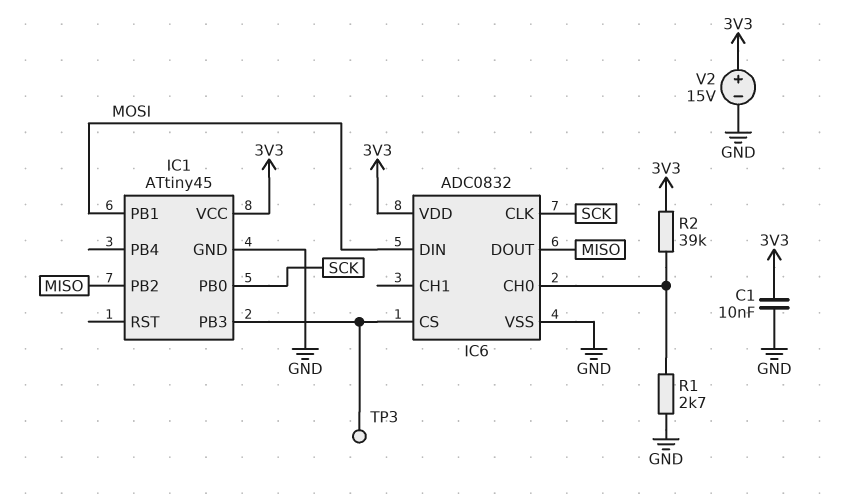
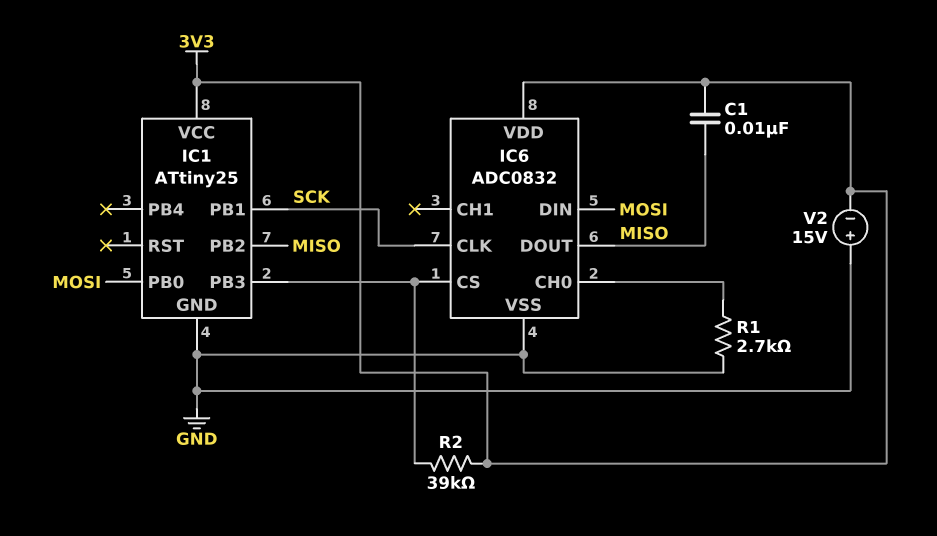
C1: 10nF (3V3, GND) -> 10nF (3V3, MISO)
IC1: ATtiny45 -> ATtiny25
IC1 pin PB0: SCK -> MOSI
IC1 pin PB1: MOSI -> SCK
R2: 39k (3V3, IC6/CH0) -> 39k (3V3, IC1/PB3)
TP3: test point (IC1/PB3) -> none
V2: 15V (plus 3V3, minus GND) -> 15V (plus GND, minus 3V3)

